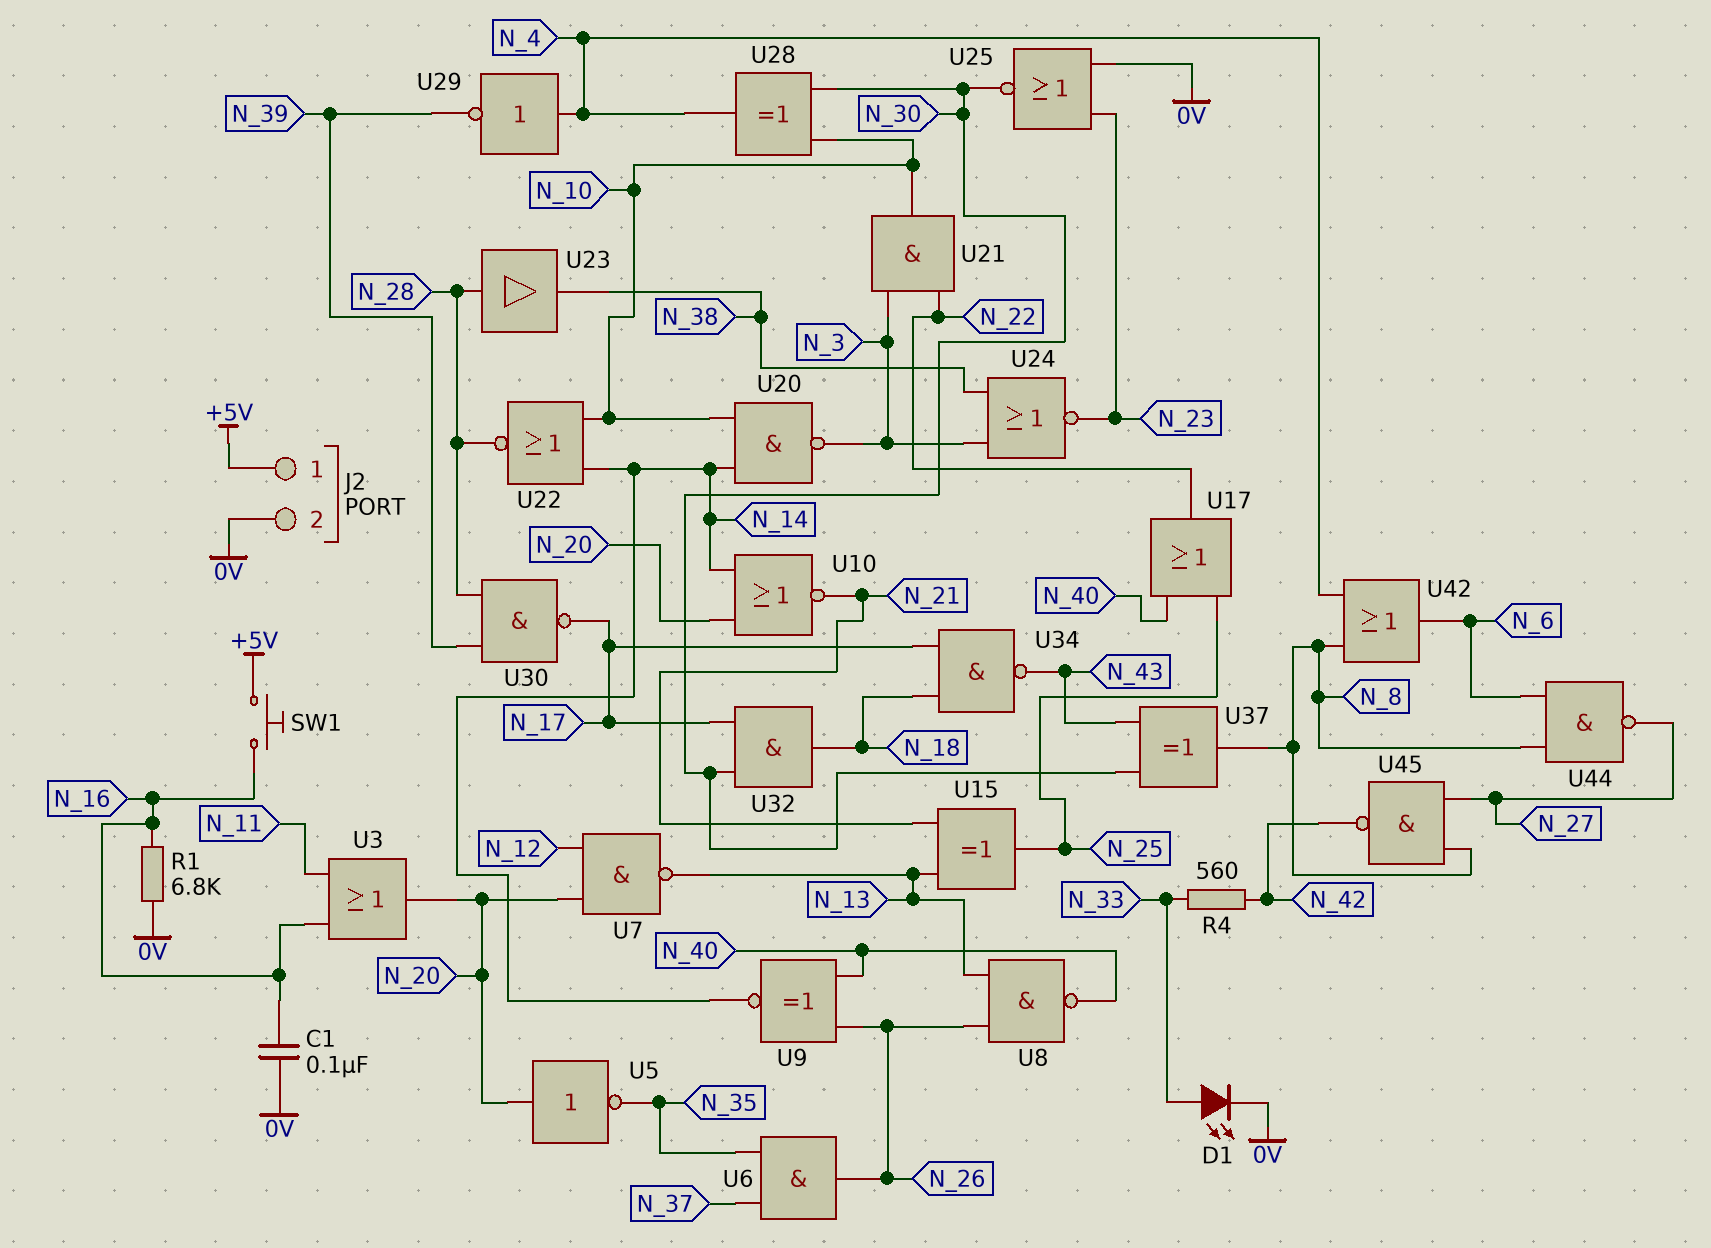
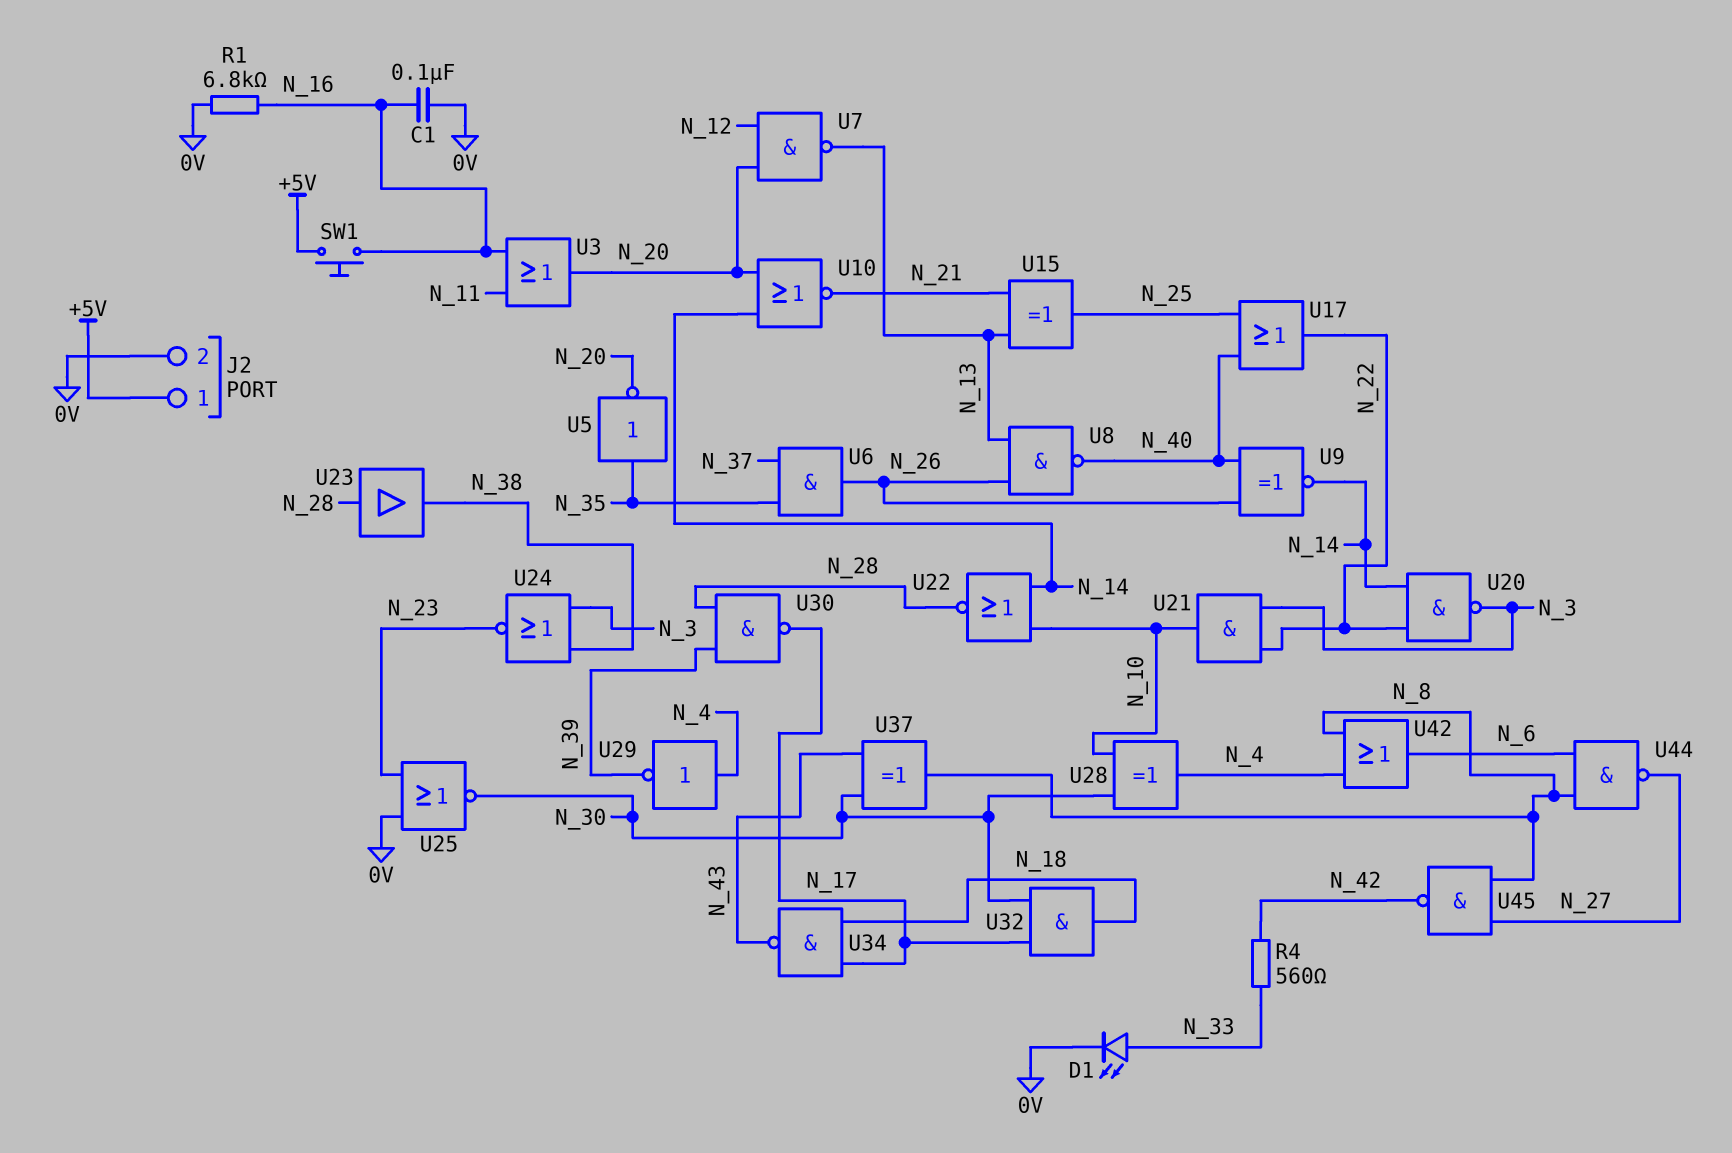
U5: NOT (in N_20, out N_35) -> NOT (in N_35, out N_20)
U20: NAND (in N_10, in N_14, out N_3) -> NAND (in N_14, in N_22, out N_3)

